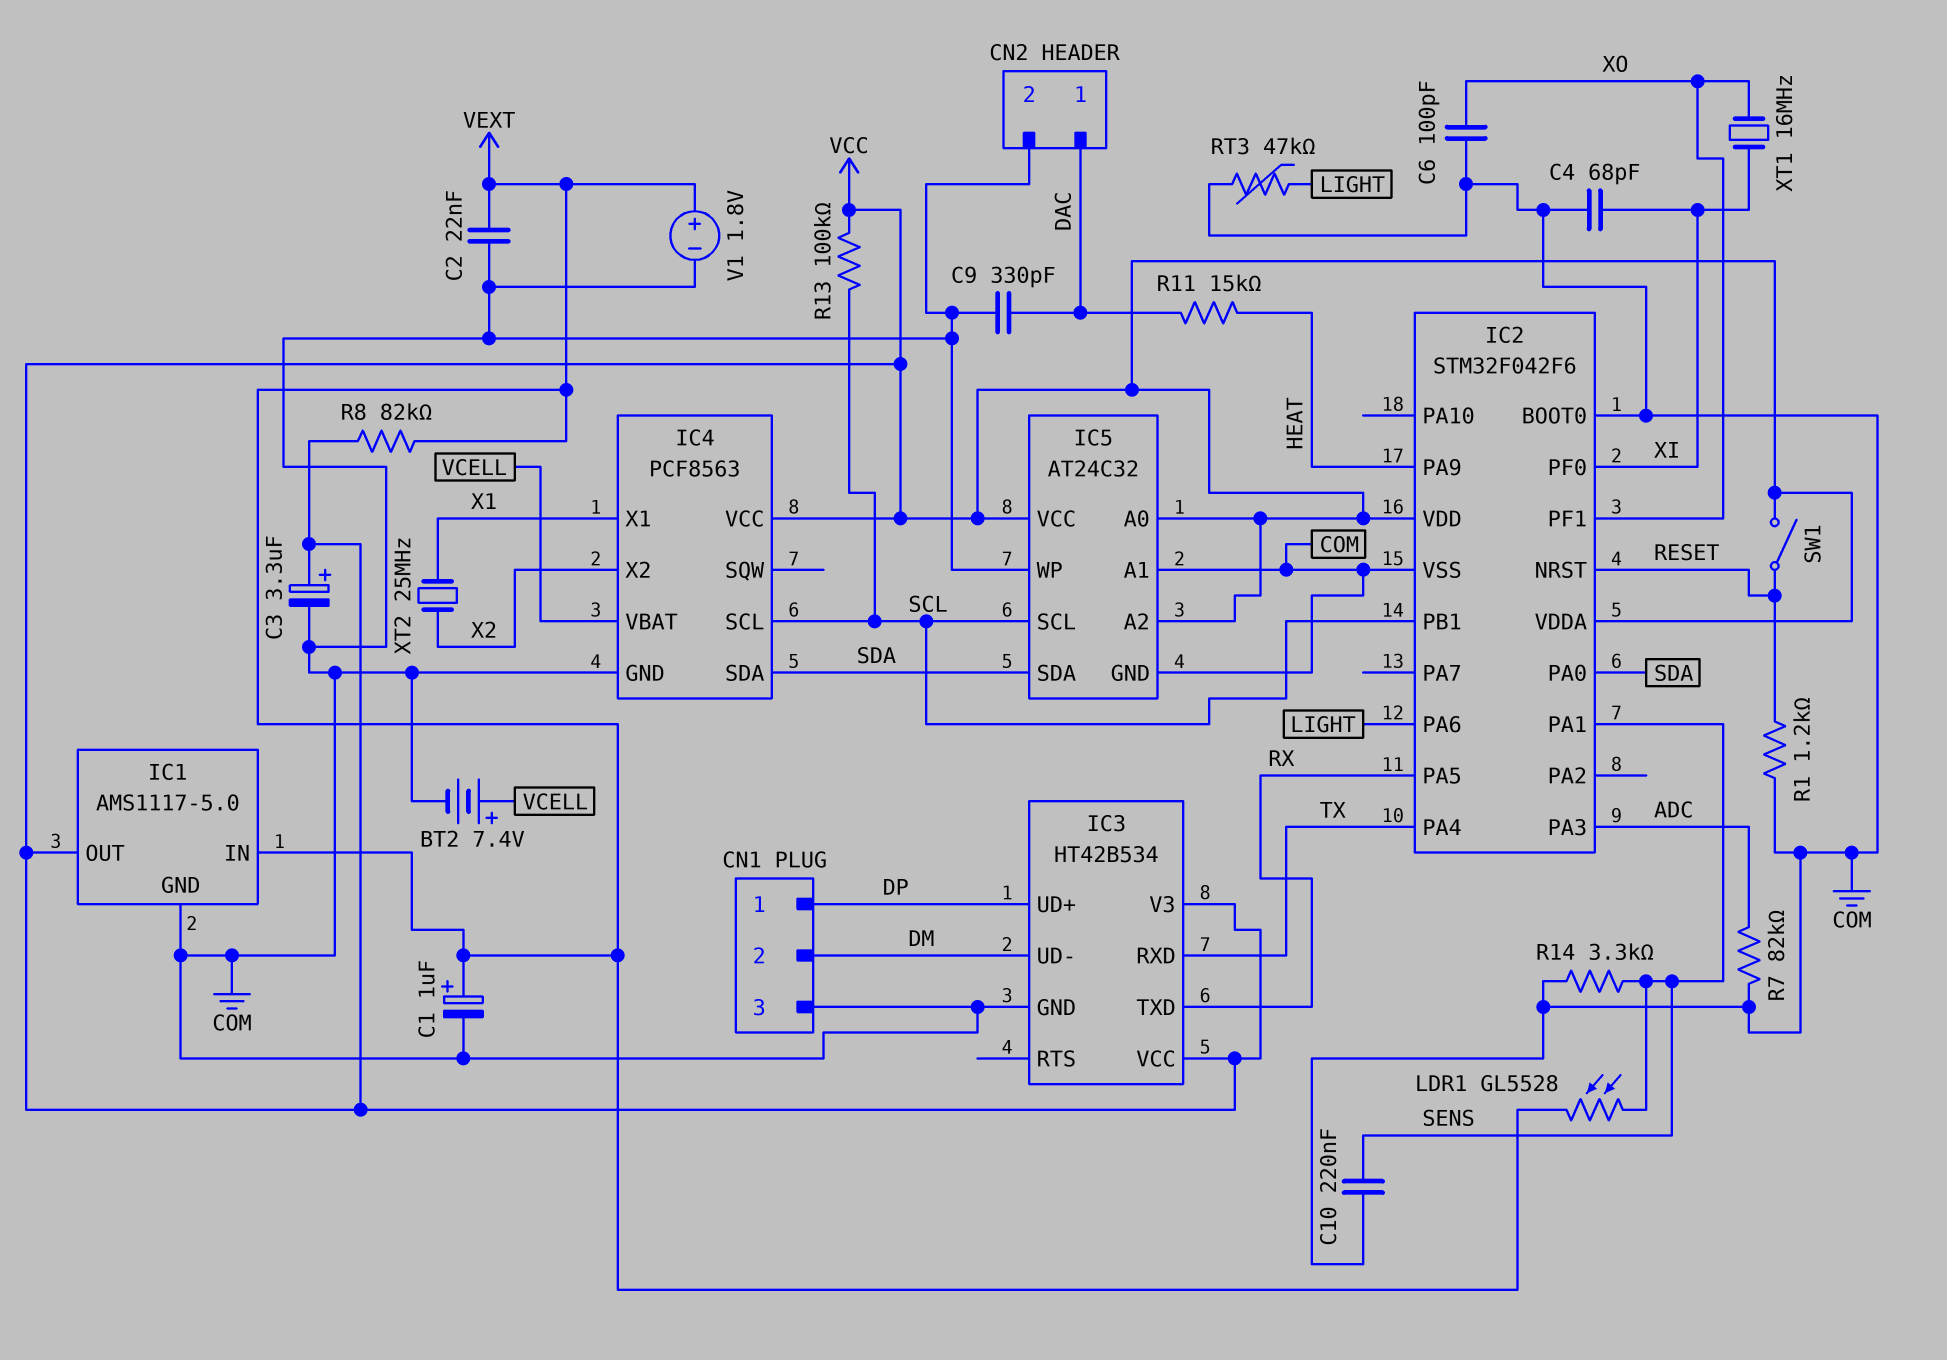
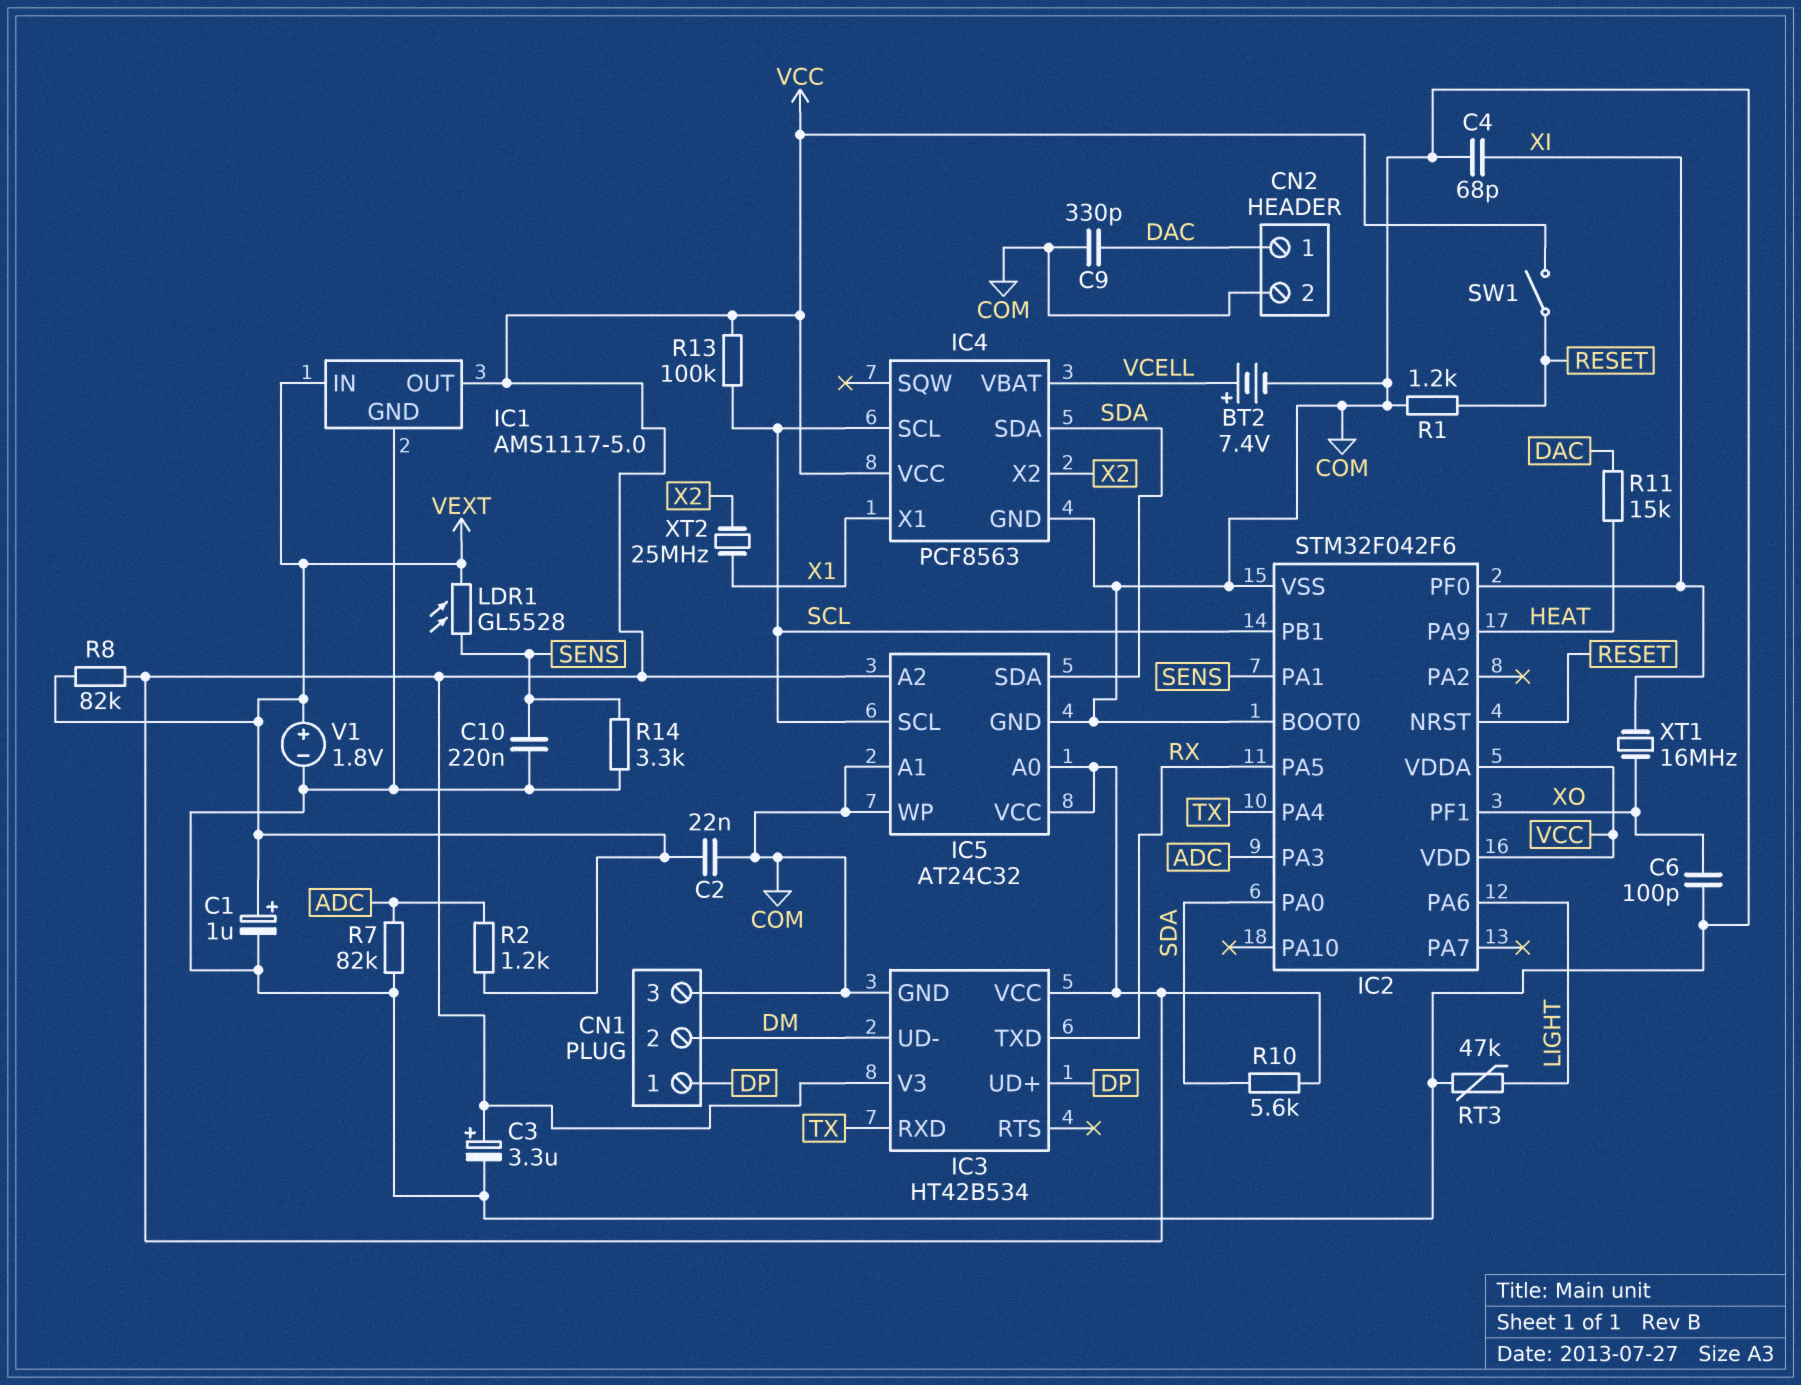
R2: none -> 1.2k (ADC, VEXT)
R10: none -> 5.6k (SDA, VCC)

